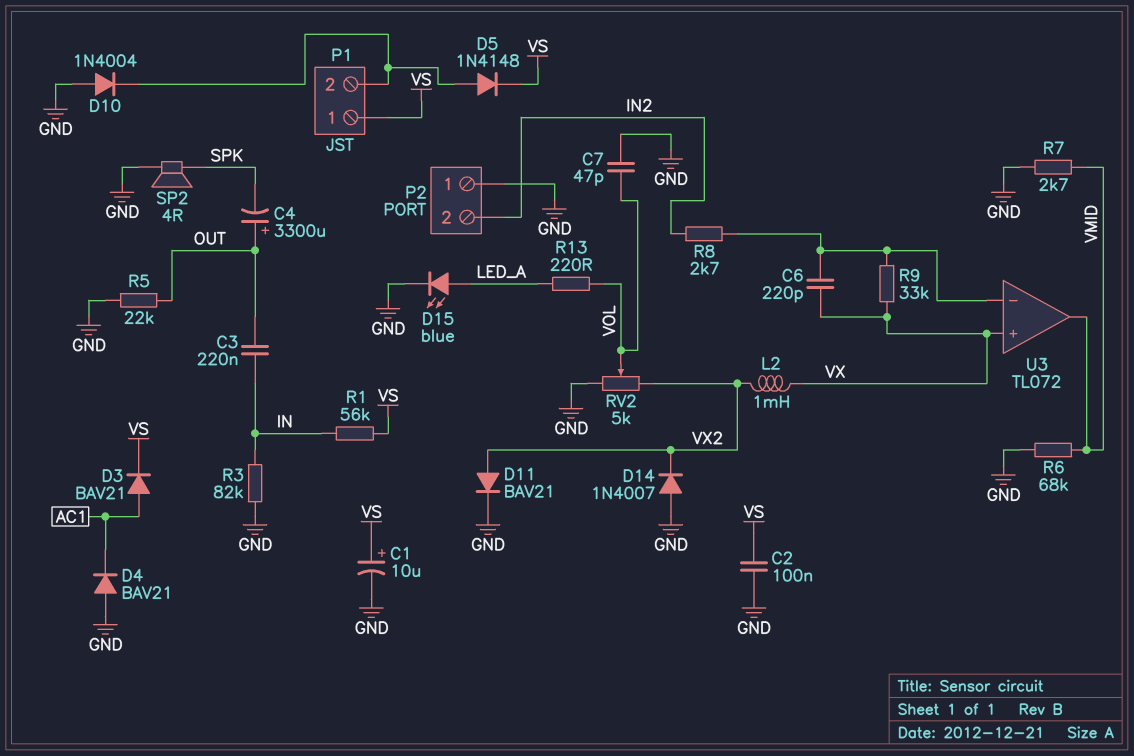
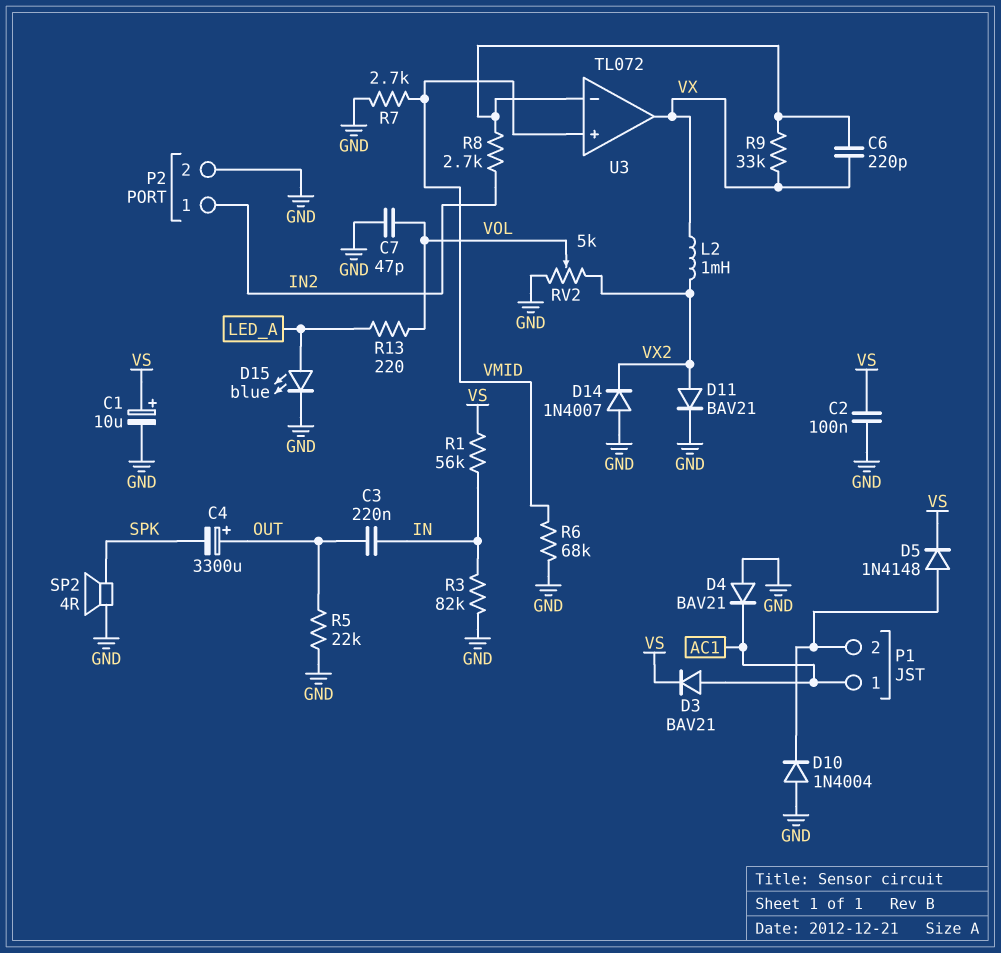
P1 pin 1: VS -> AC1
P2 pin 1: GND -> IN2
P2 pin 2: IN2 -> GND
U3 pin in+: VX -> VMID
U3 pin out: VMID -> VX

